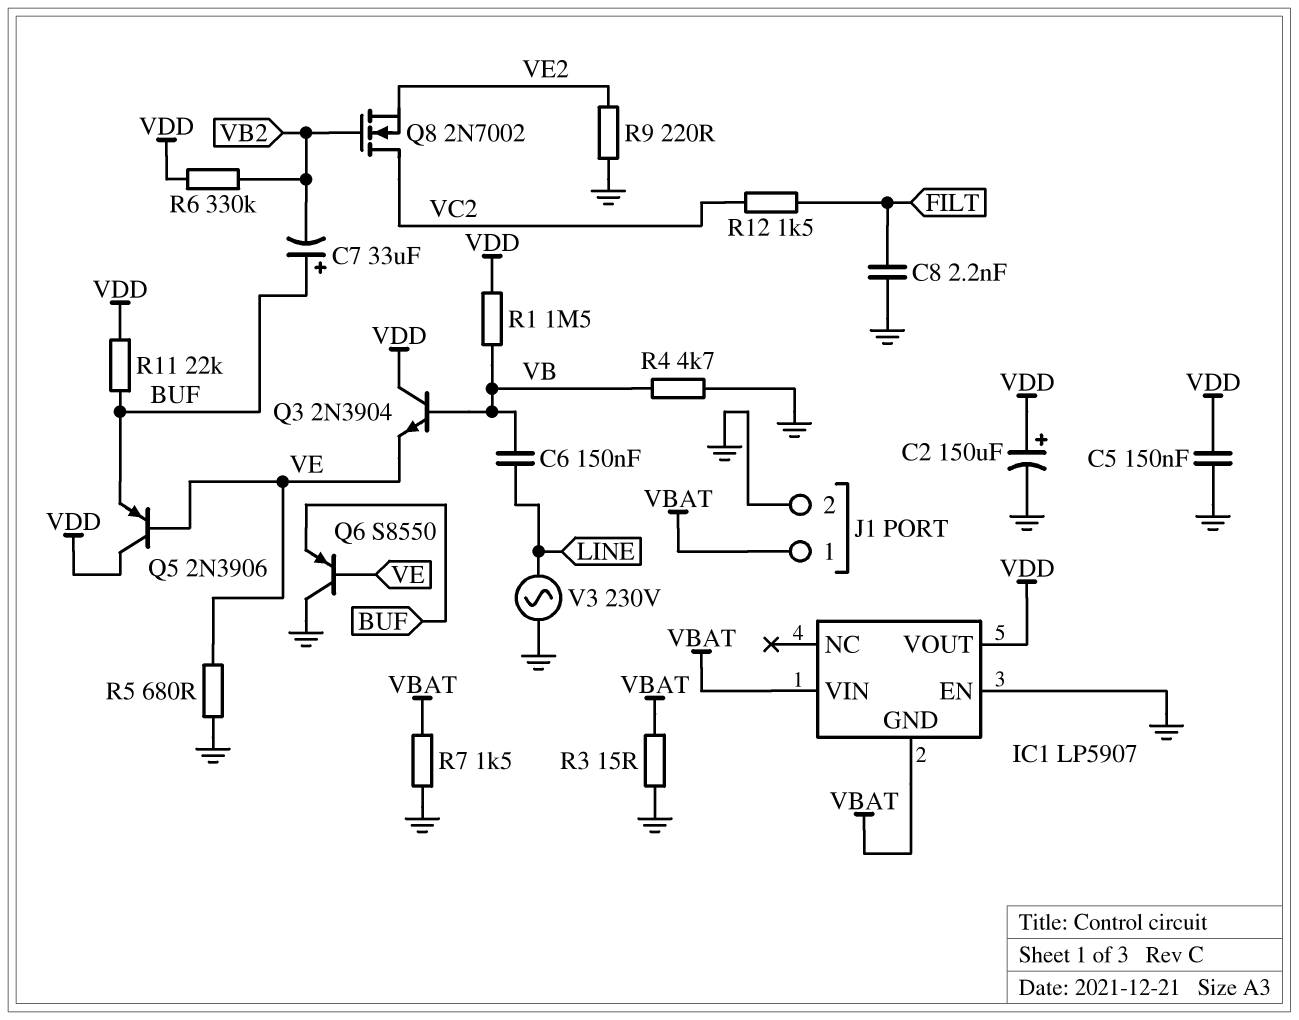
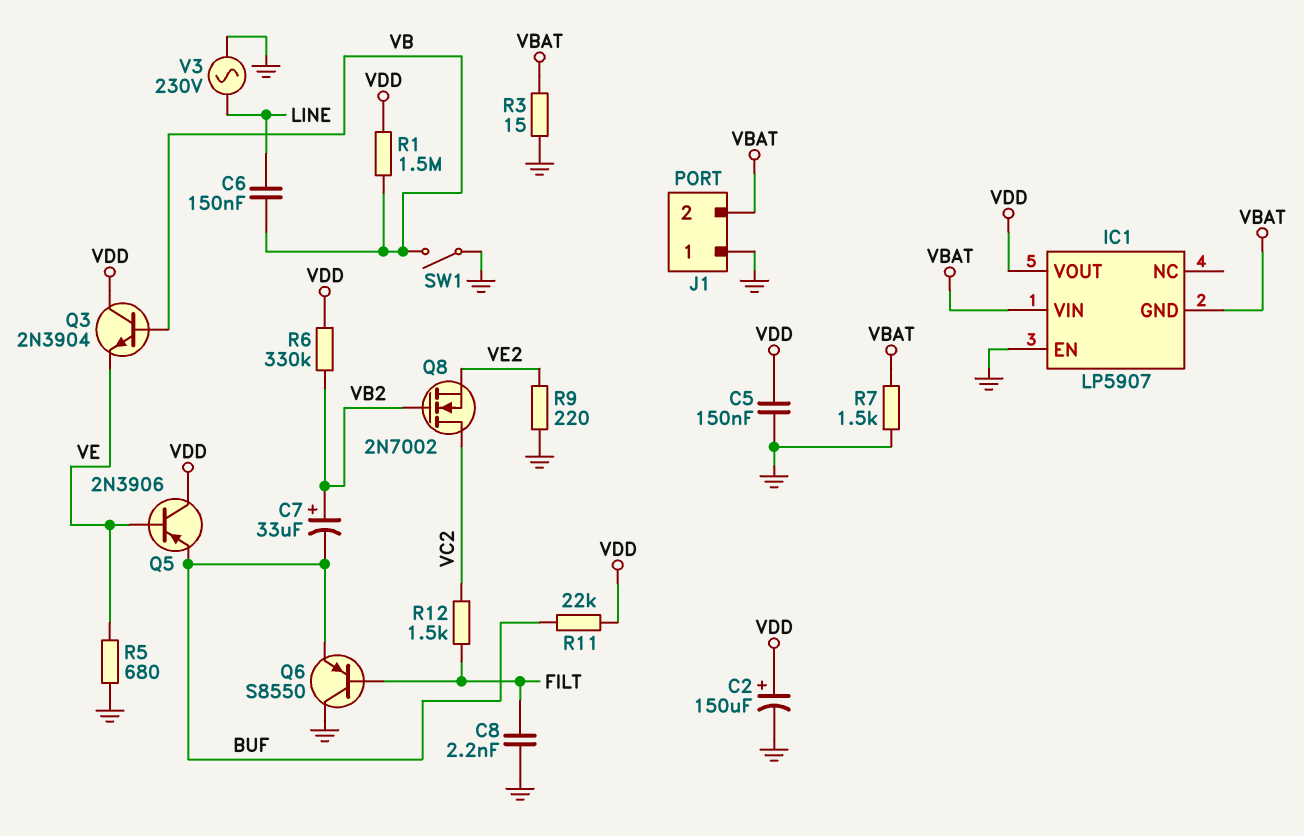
C7: 33uF (plus BUF, minus VB2) -> 33uF (plus VB2, minus BUF)
J1 pin 1: VBAT -> GND
J1 pin 2: GND -> VBAT
Q6: PNP S8550 (B VE, C GND, E BUF) -> PNP S8550 (B FILT, C GND, E BUF)
R4: 4.7k (GND, VB) -> none
SW1: none -> switch (GND, VB)

